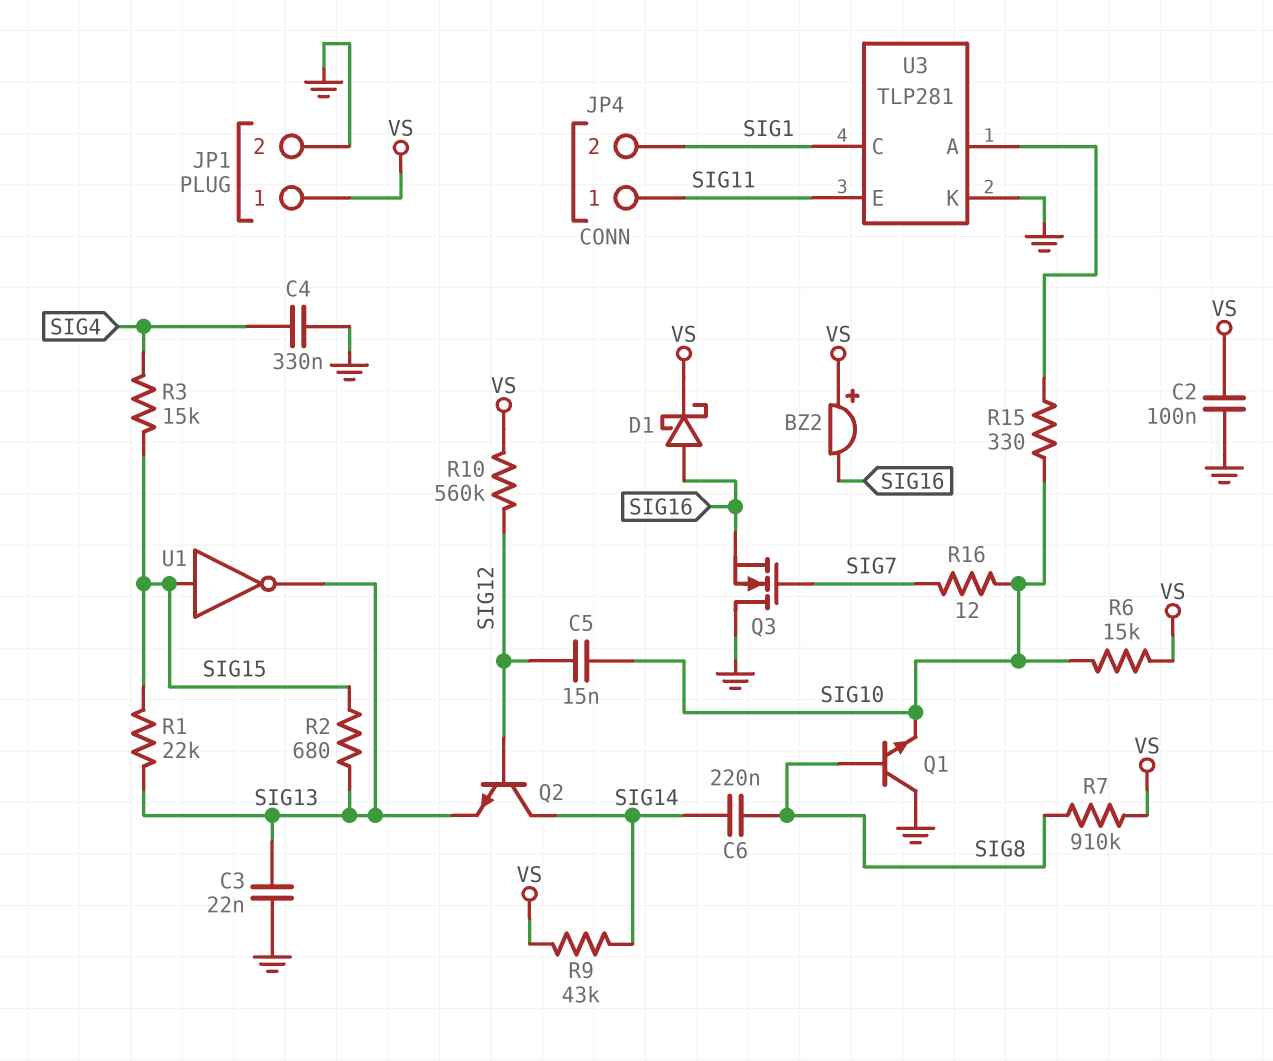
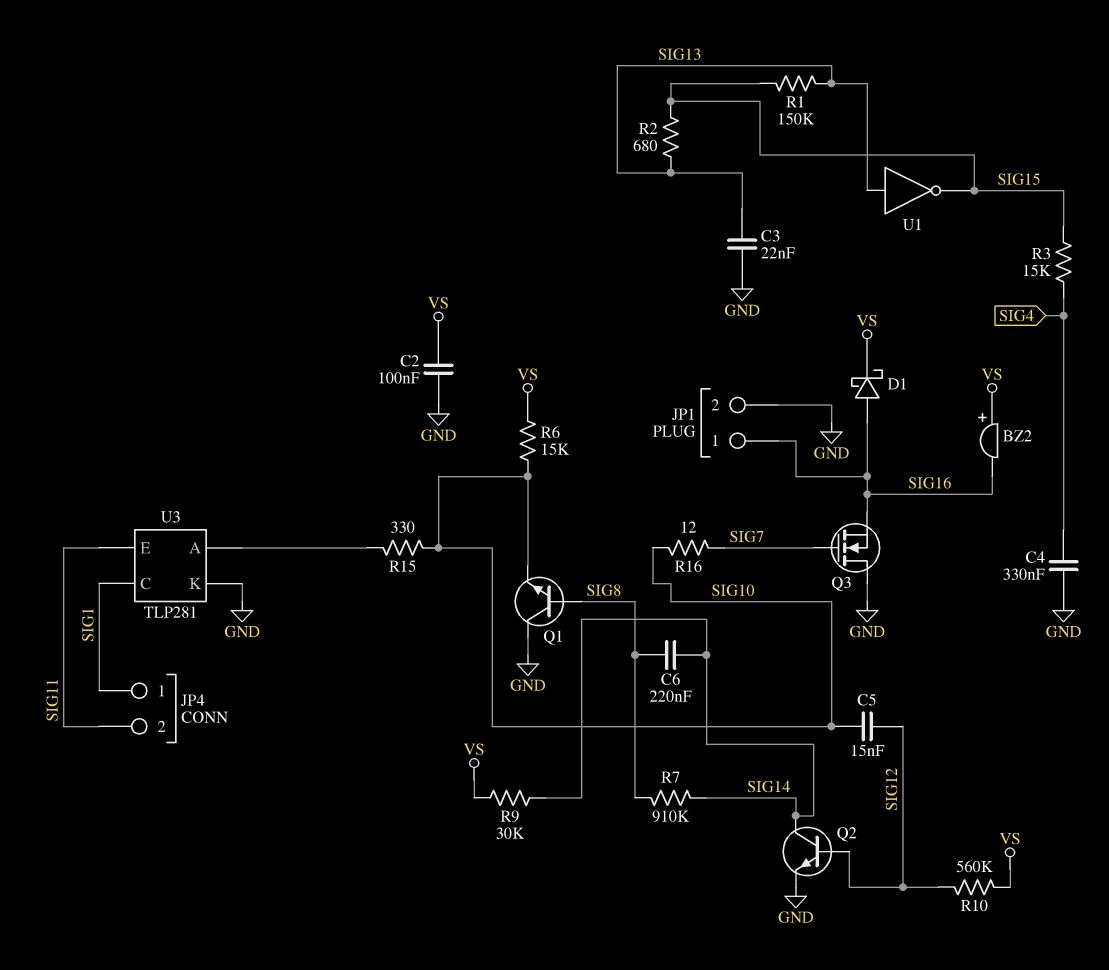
JP1 pin 1: VS -> SIG16
JP4 pin 1: SIG11 -> SIG1
JP4 pin 2: SIG1 -> SIG11
Q2: NPN (B SIG12, C SIG14, E SIG13) -> NPN (B SIG12, C SIG14, E GND)
R1: 22k (SIG13, SIG15) -> 150k (SIG13, SIG15)
R7: 910k (SIG8, VS) -> 910k (SIG8, SIG14)
R9: 43k (SIG14, VS) -> 30k (SIG14, VS)
U1: NOT (in SIG15, out SIG13) -> NOT (in SIG13, out SIG15)

